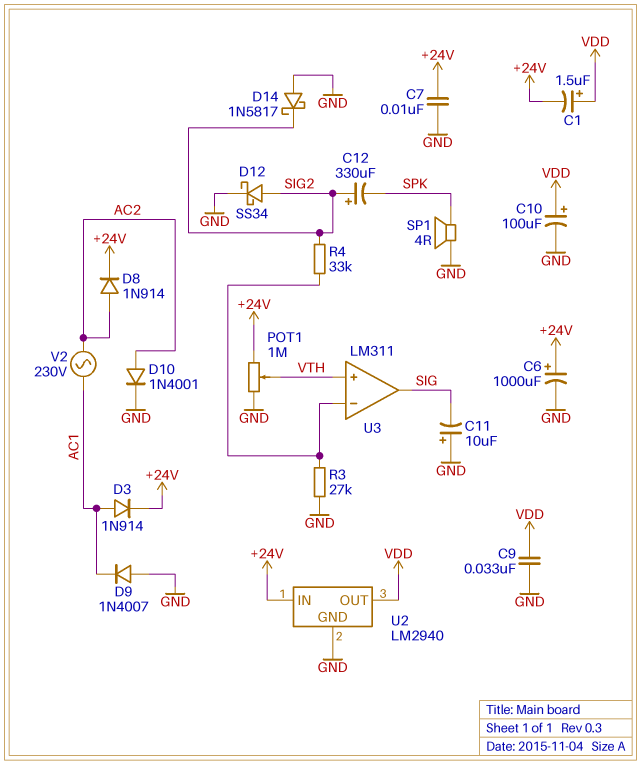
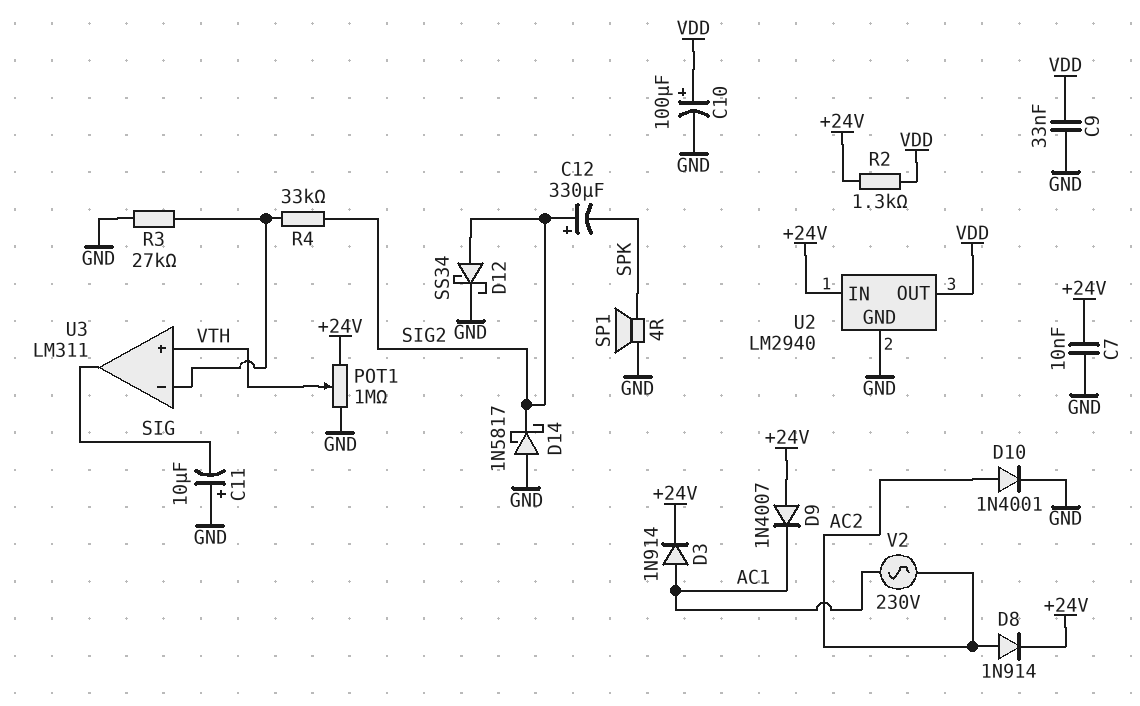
C1: 1.5uF (plus VDD, minus +24V) -> none
C6: 1000uF (plus +24V, minus GND) -> none
D9: diode 1N4007 (A GND, K AC1) -> diode 1N4007 (A +24V, K AC1)
R2: none -> 1.3k (+24V, VDD)

